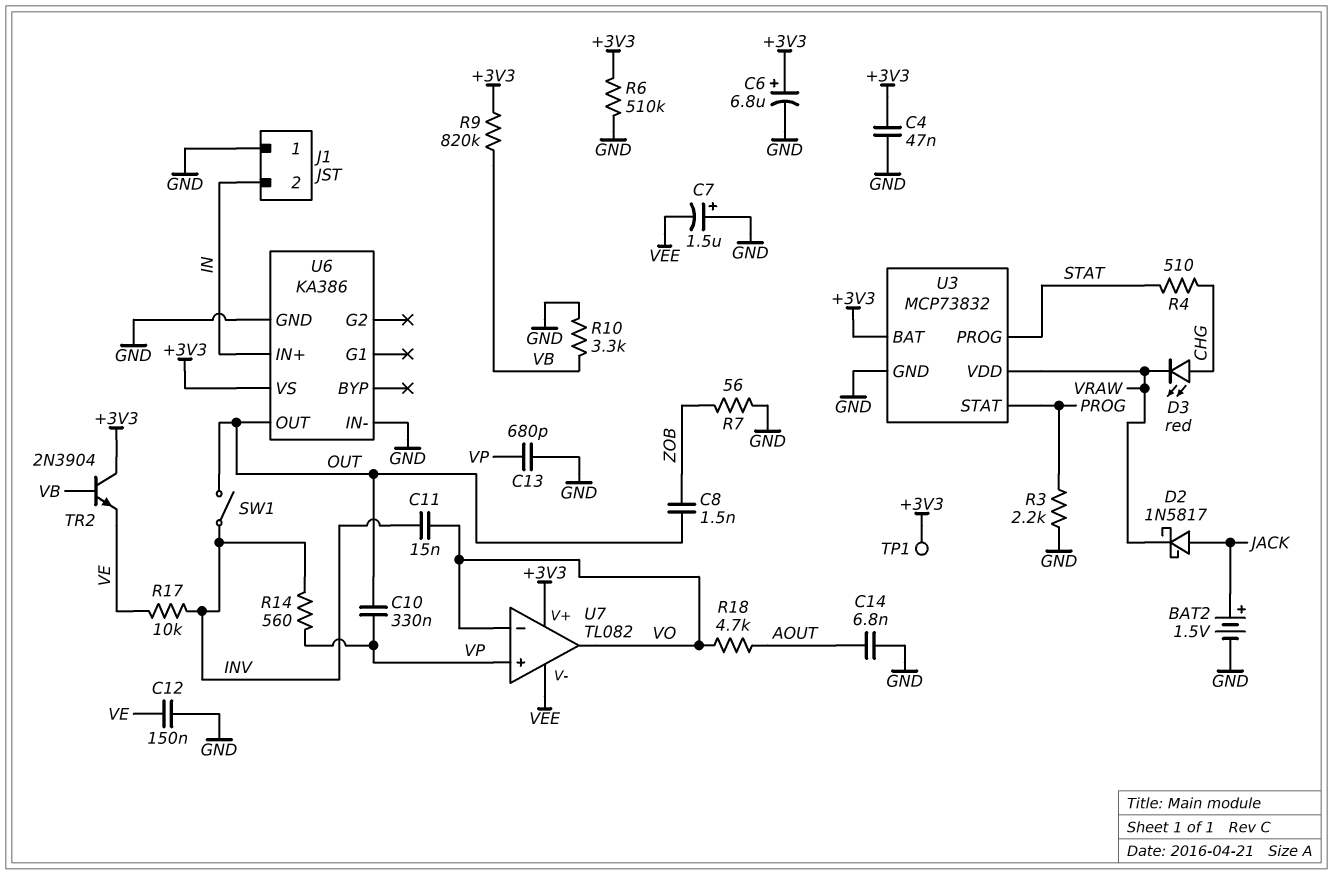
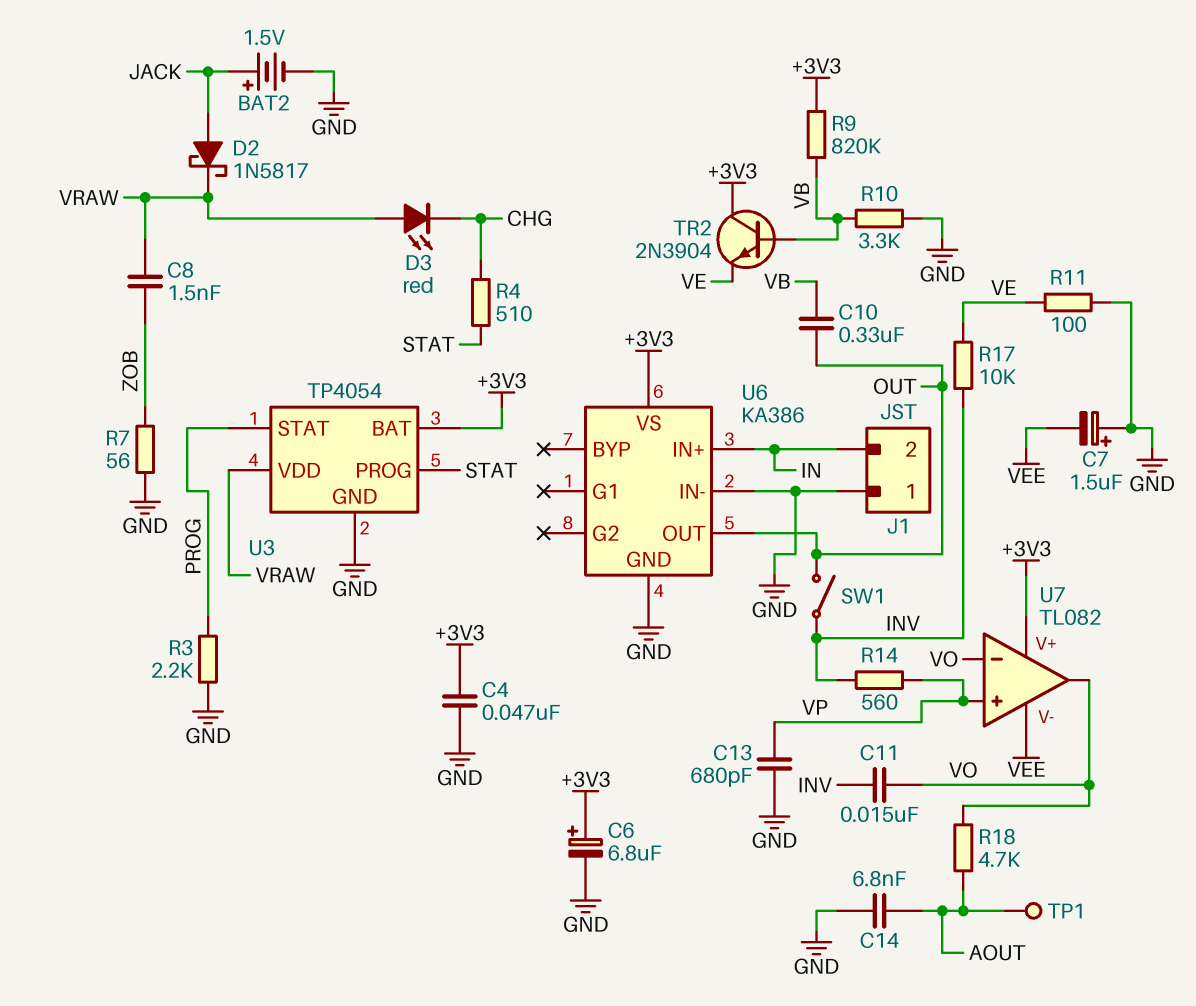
C8: 1.5nF (OUT, ZOB) -> 1.5nF (VRAW, ZOB)
C10: 330nF (OUT, VP) -> 330nF (OUT, VB)
C12: 150nF (GND, VE) -> none
D3: LED red (A CHG, K VRAW) -> LED red (A VRAW, K CHG)
R6: 510k (+3V3, GND) -> none
R11: none -> 100 (GND, VE)
TP1: test point (+3V3) -> test point (AOUT)
U3: MCP73832 -> TP4054

